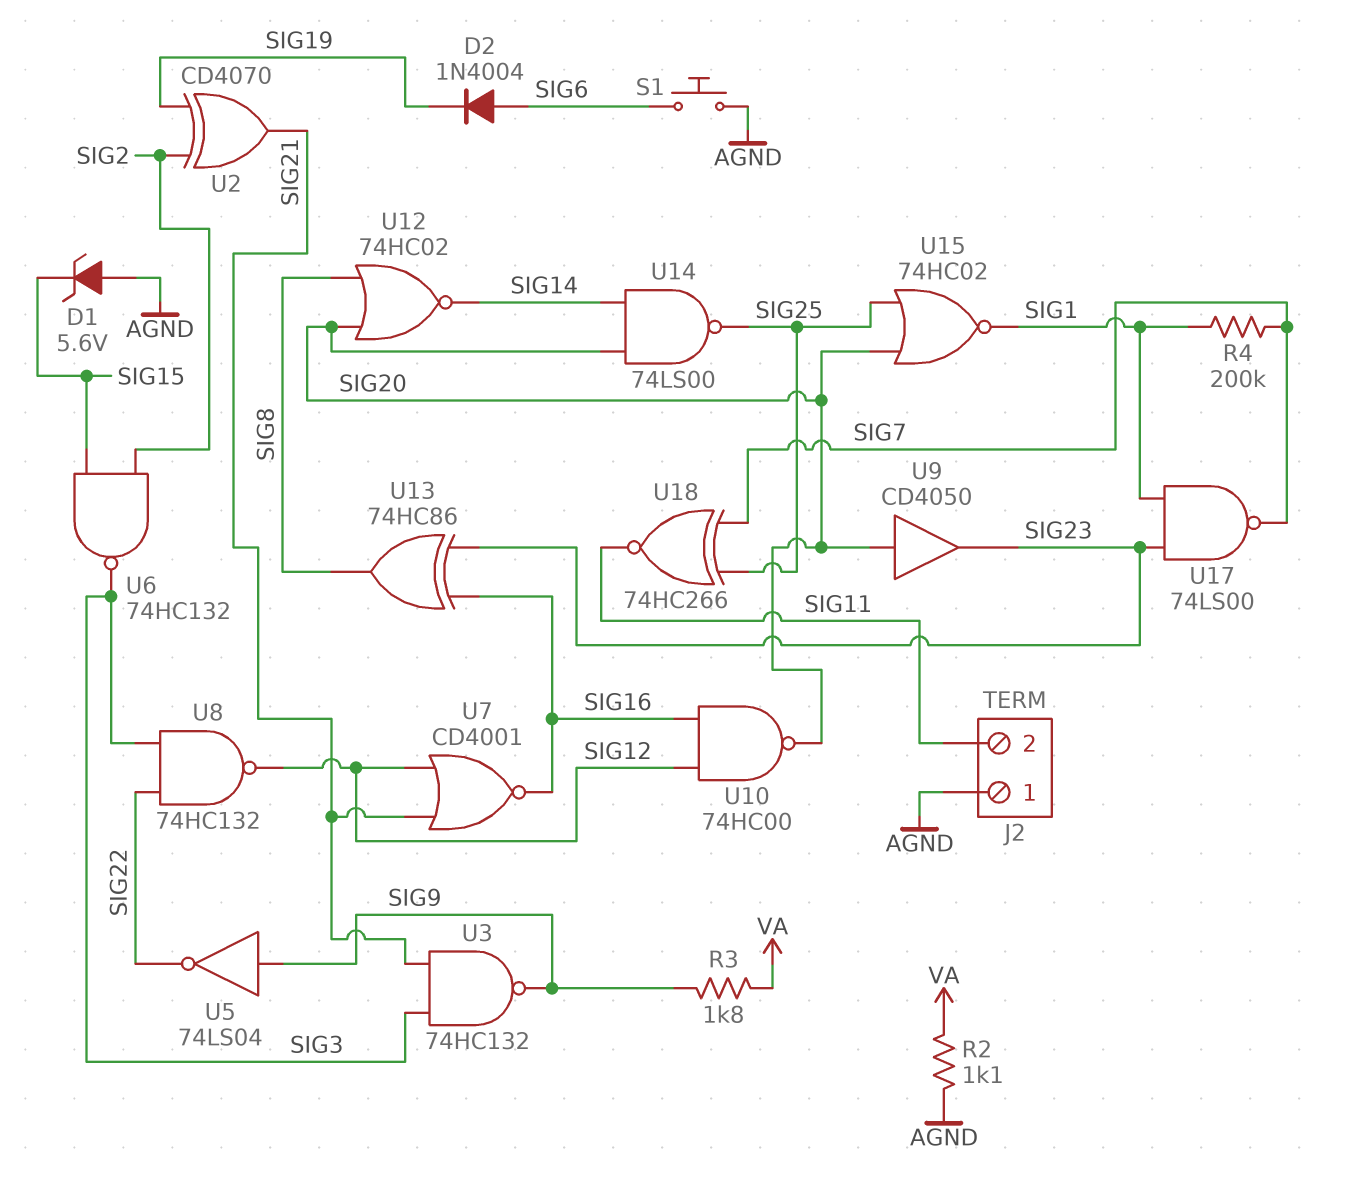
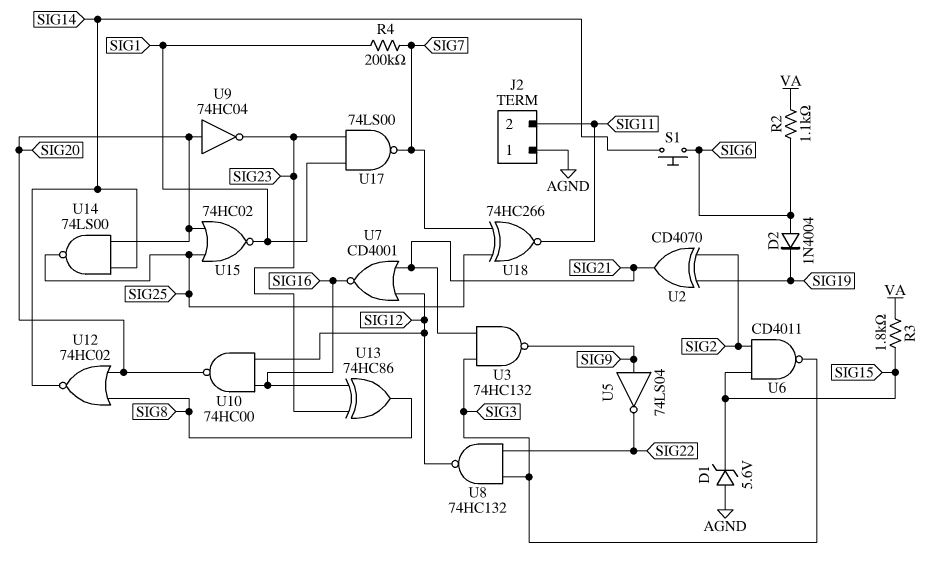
R2: 1.1k (AGND, VA) -> 1.1k (SIG6, VA)
R3: 1.8k (SIG9, VA) -> 1.8k (SIG15, VA)
S1: button (AGND, SIG6) -> button (SIG6, SIG14)
U6: NAND 74HC132 (in SIG2, in SIG15, out SIG3) -> NAND CD4011 (in SIG2, in SIG15, out SIG3)
U9: buffer CD4050 (in SIG20, out SIG23) -> NOT 74HC04 (in SIG20, out SIG23)

